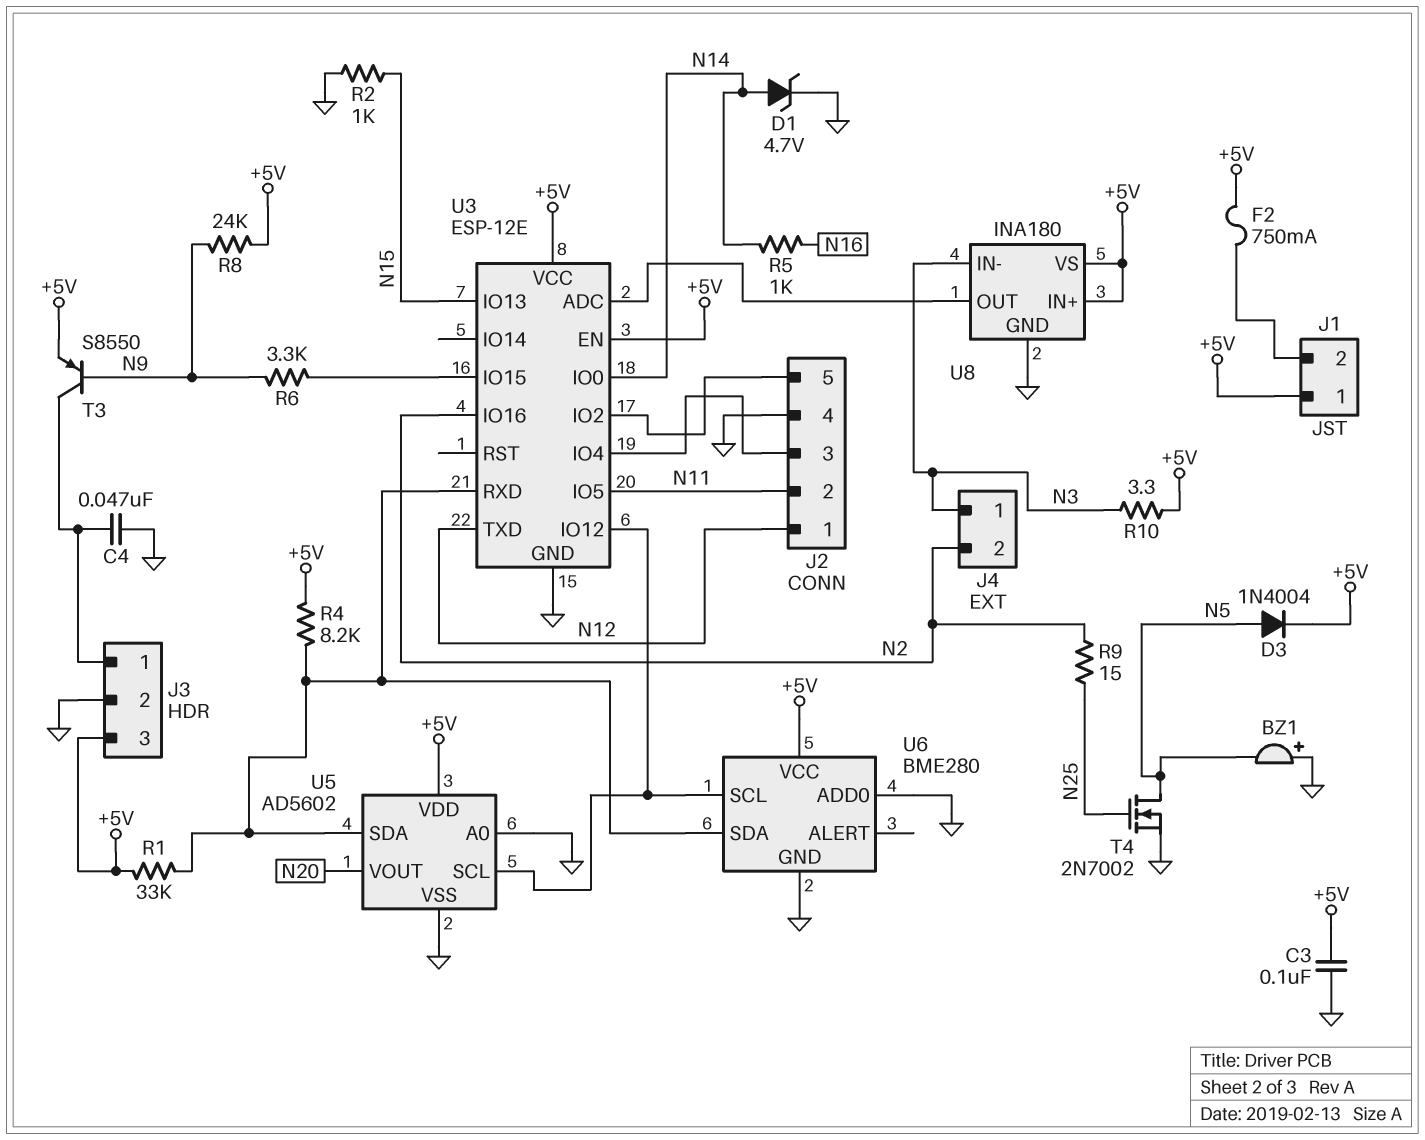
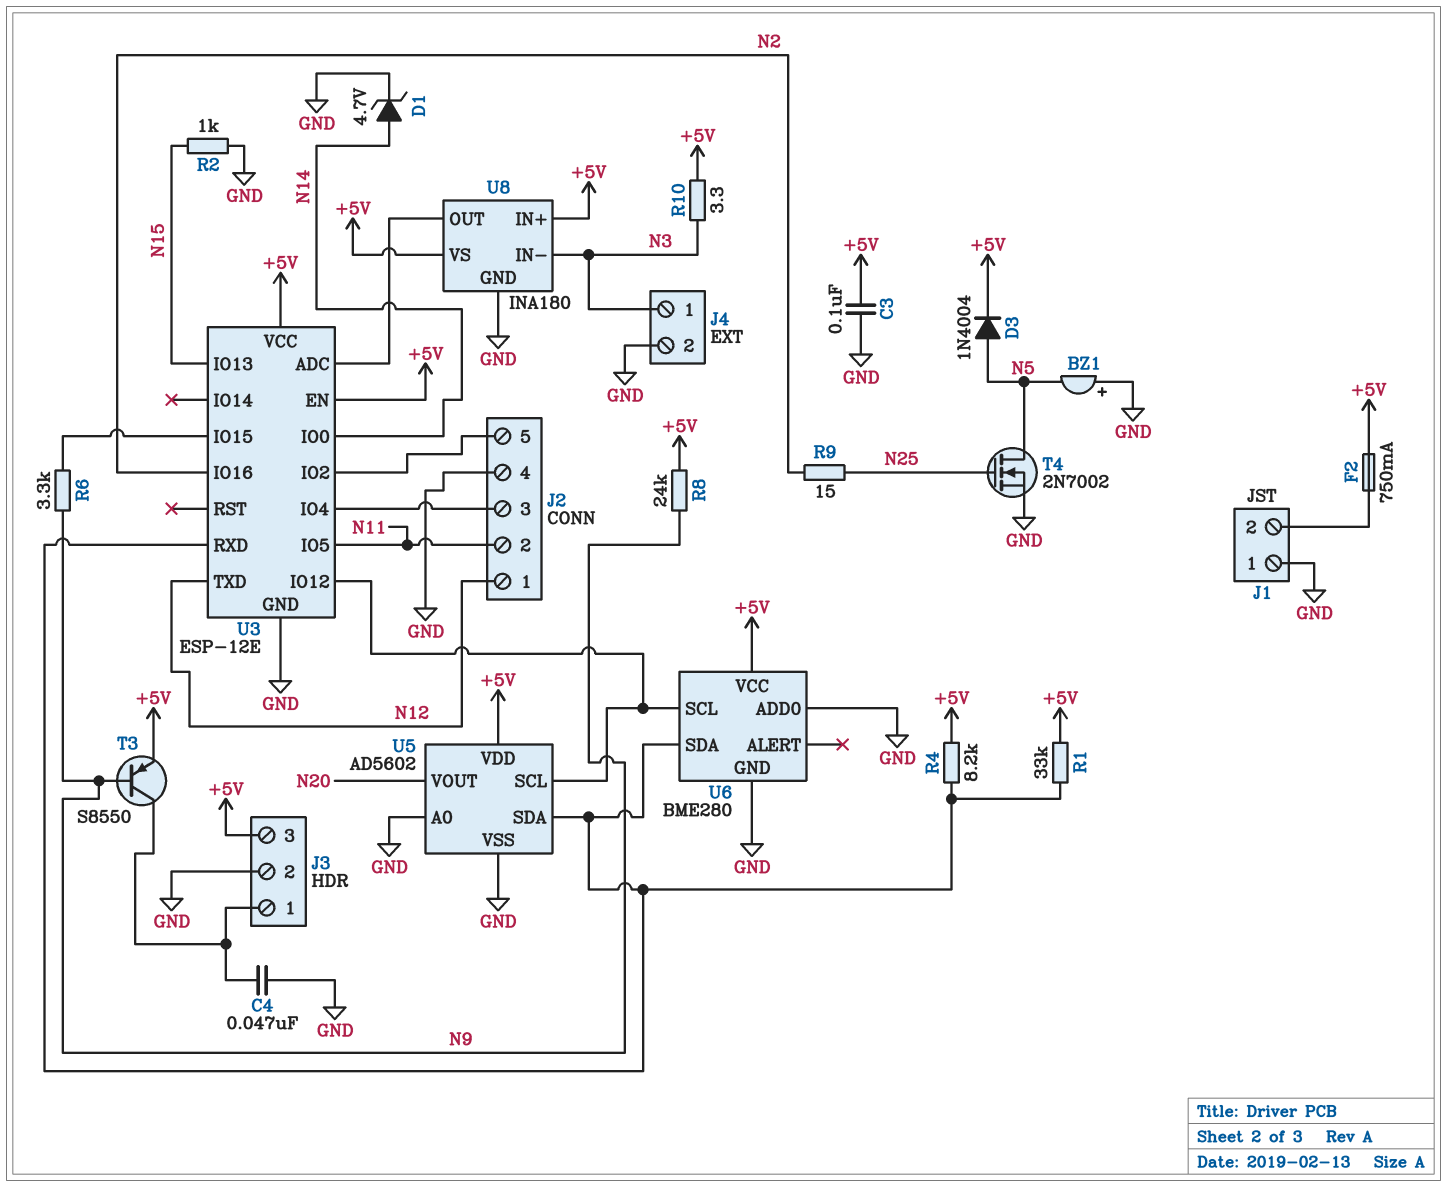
J1 pin 1: +5V -> GND
J4 pin 2: N2 -> GND
R5: 1k (N14, N16) -> none

